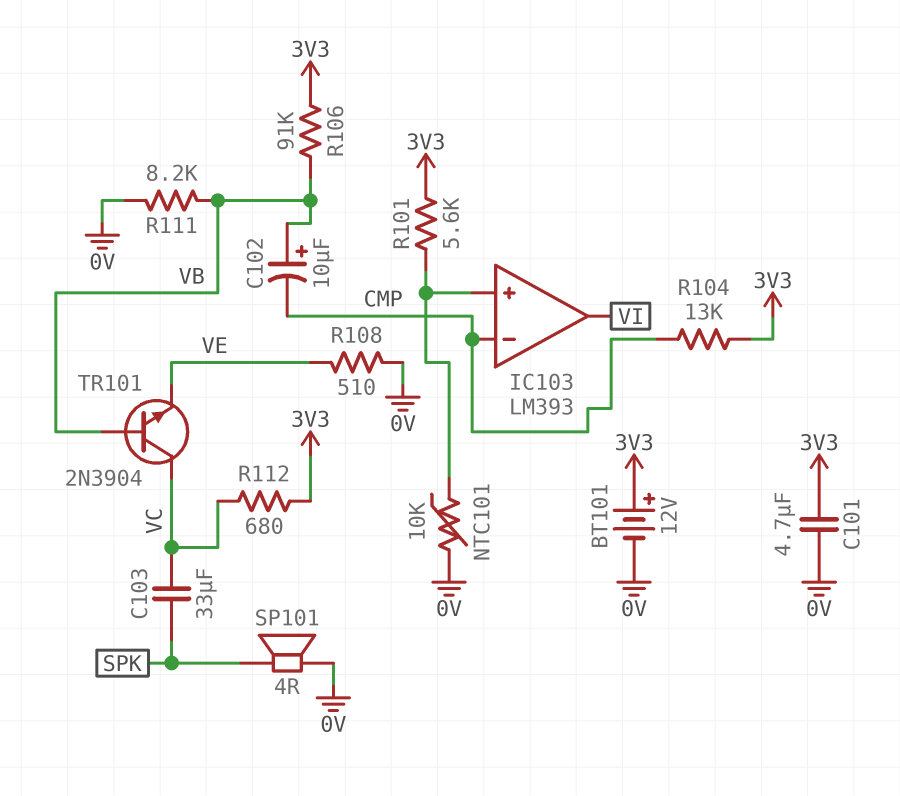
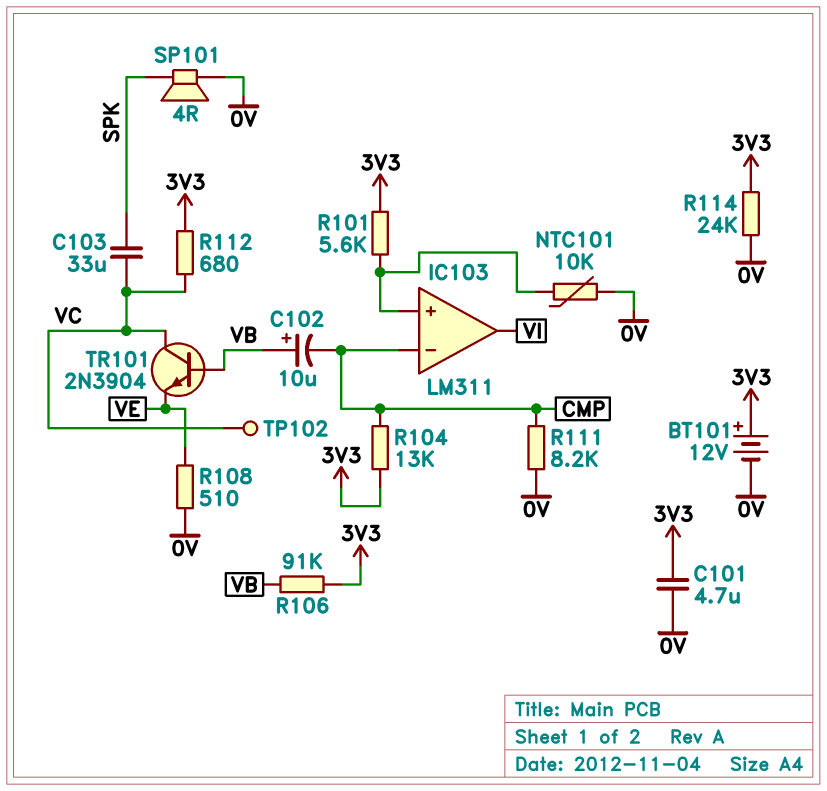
IC103: LM393 -> LM311
R111: 8.2k (0V, VB) -> 8.2k (0V, CMP)
R114: none -> 24k (0V, 3V3)
TP102: none -> test point (VC)

